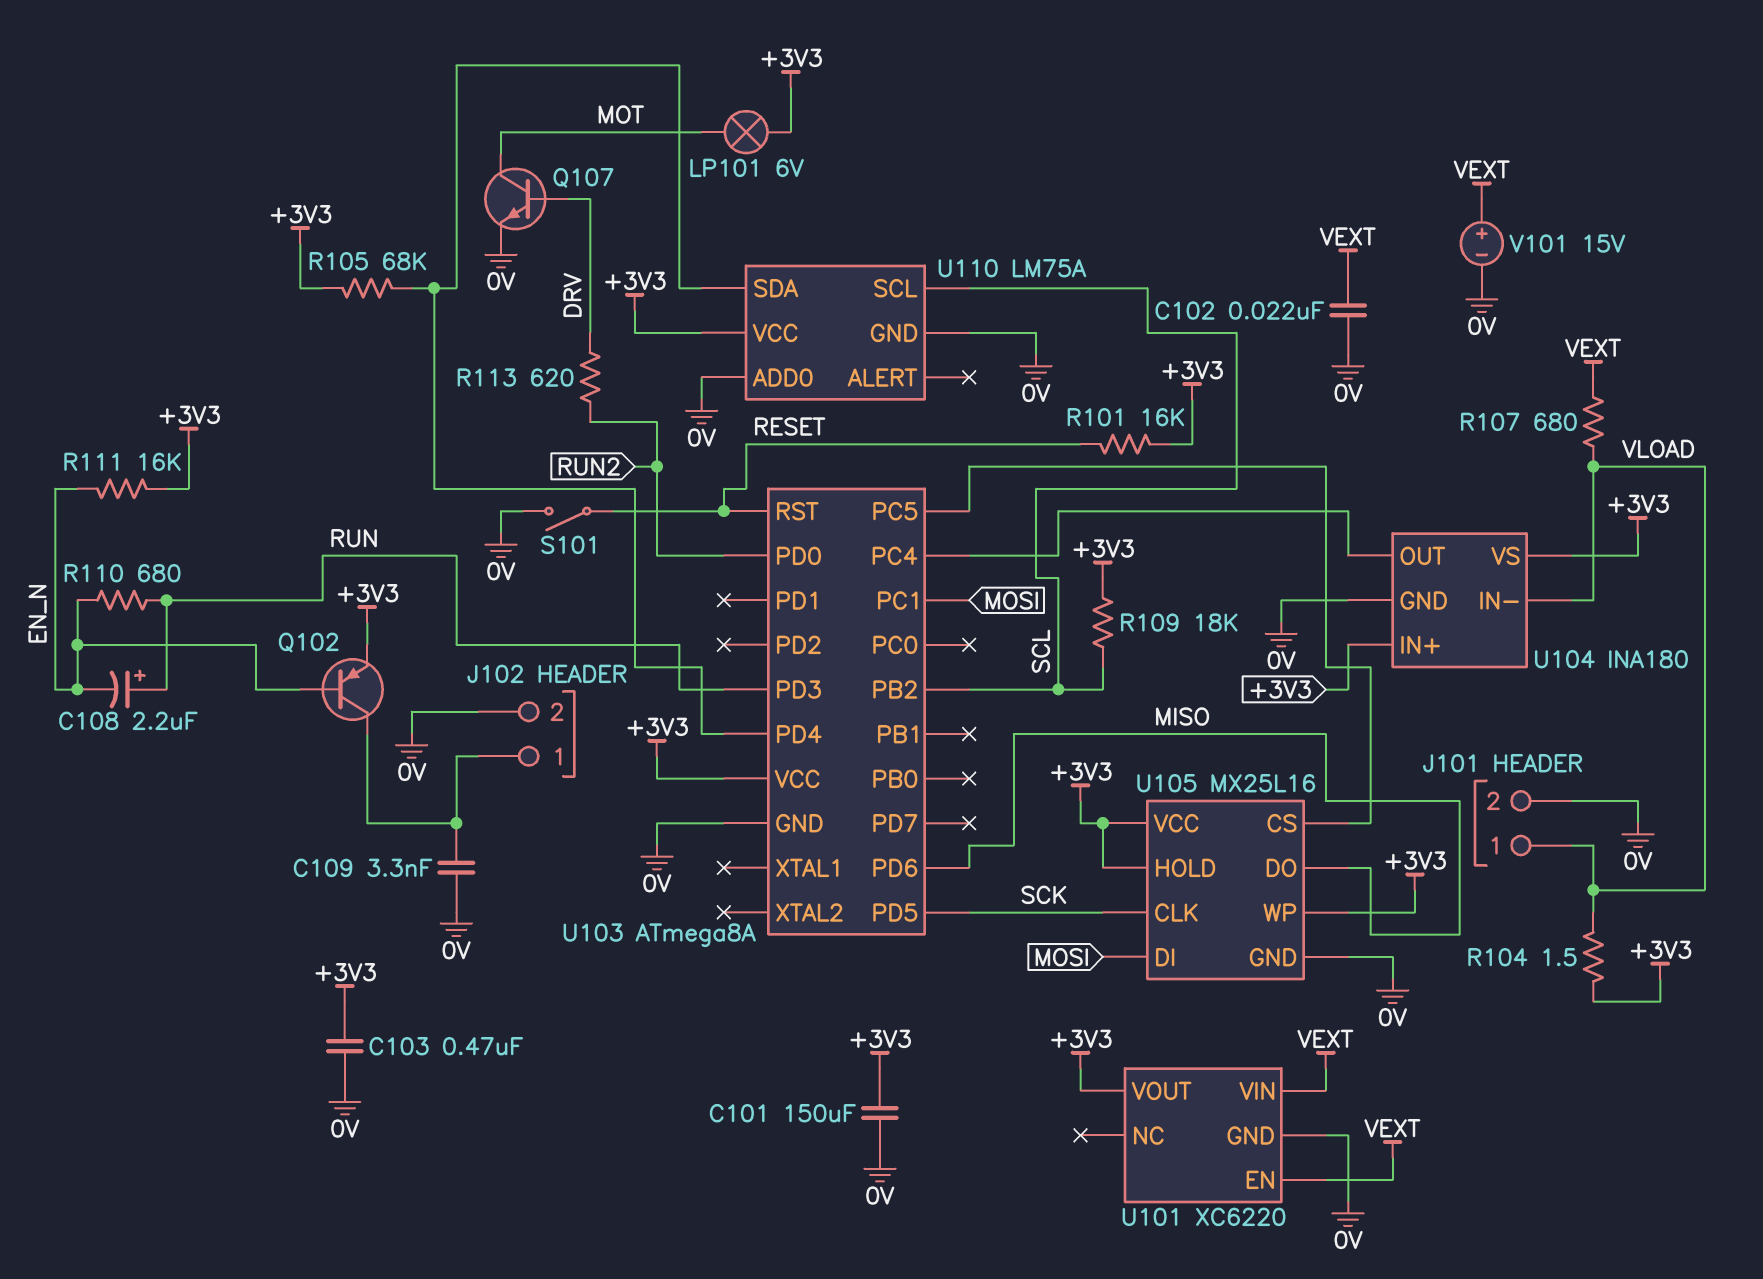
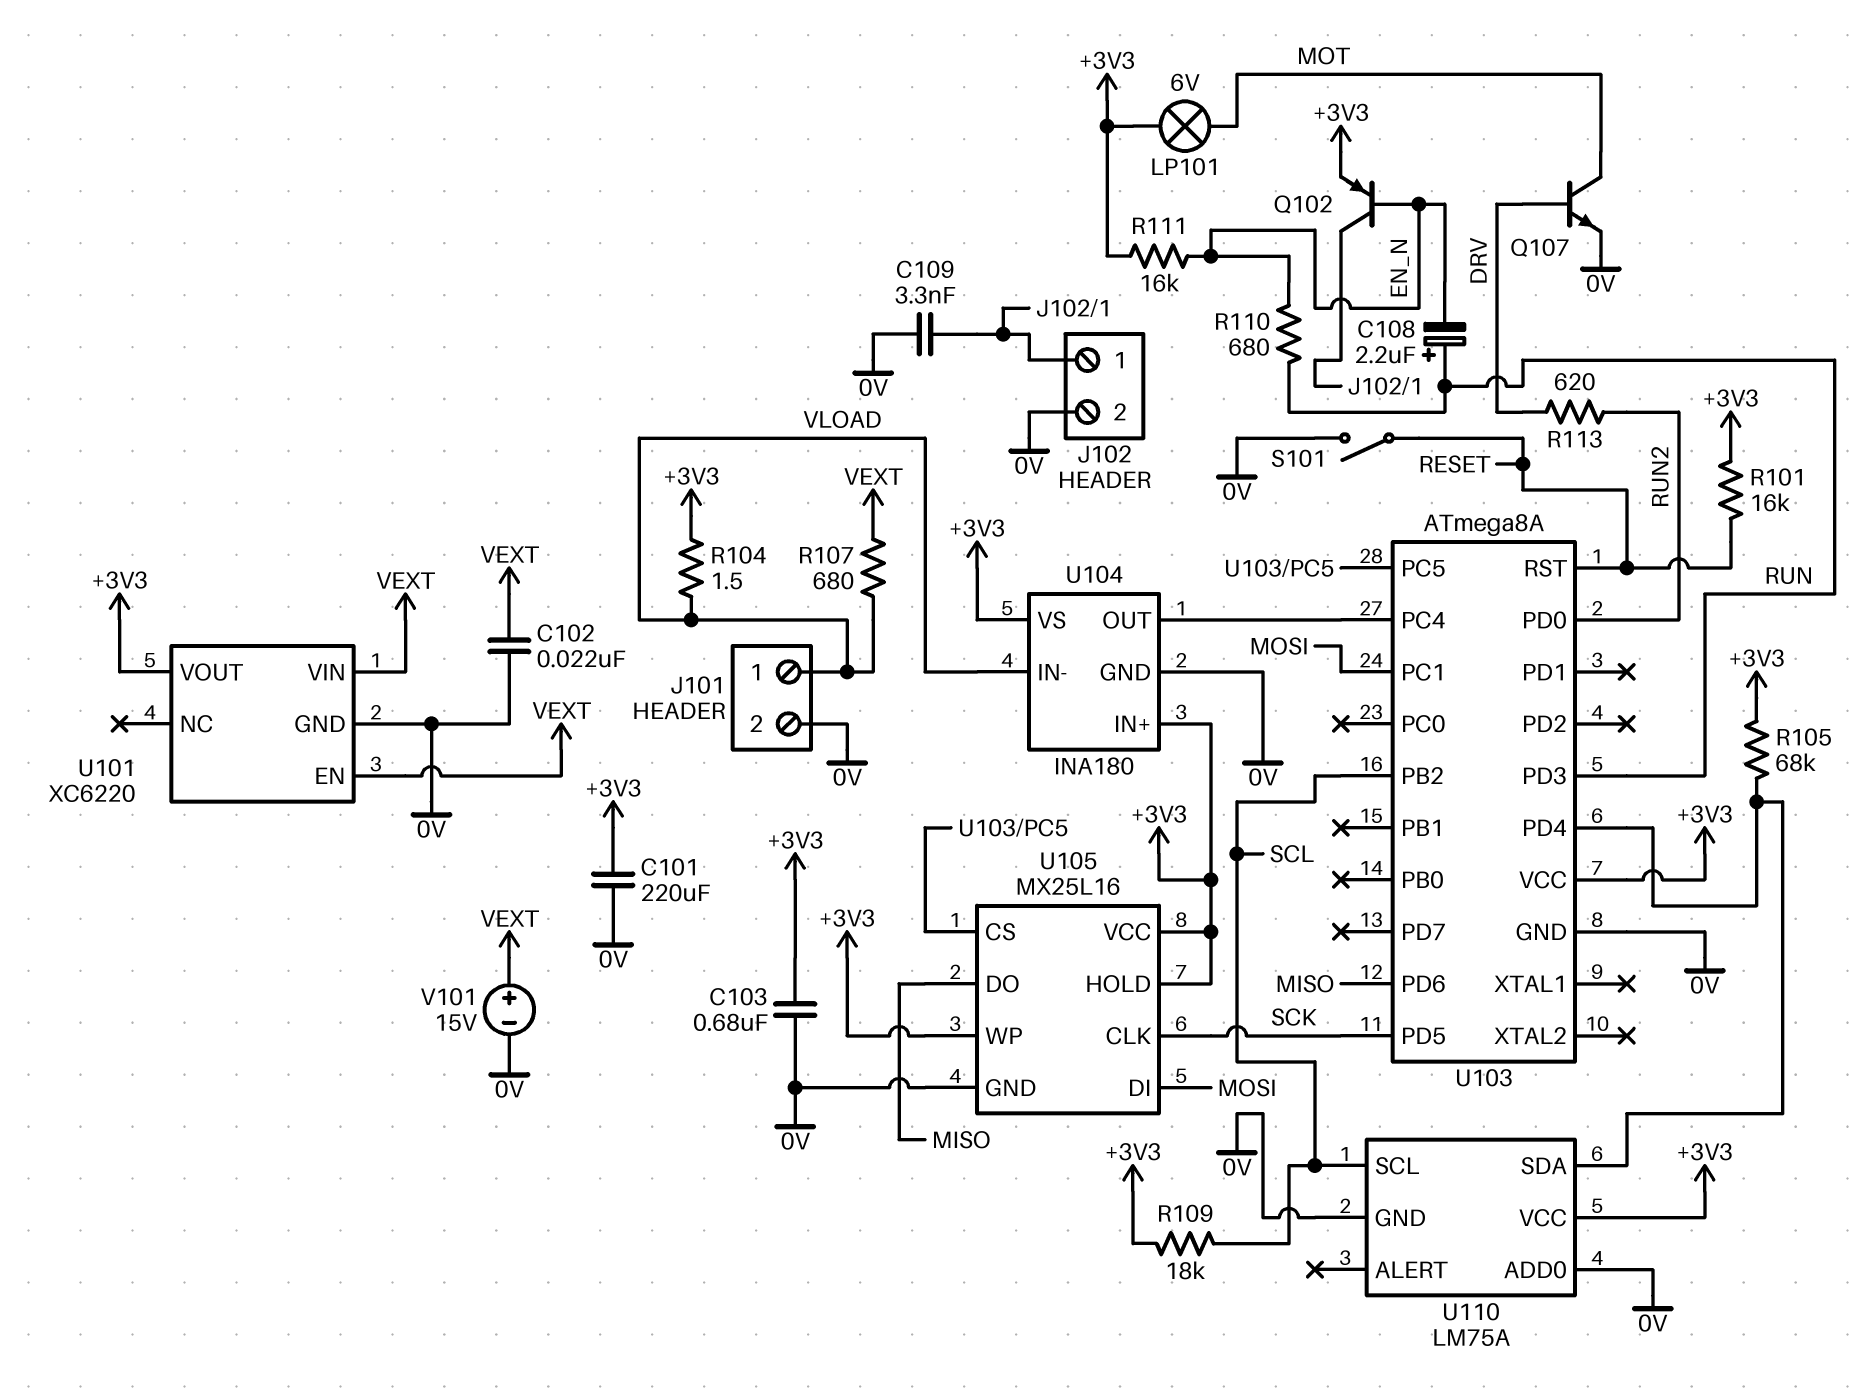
C101: 150uF (+3V3, 0V) -> 220uF (+3V3, 0V)
C103: 470nF (+3V3, 0V) -> 680nF (+3V3, 0V)

